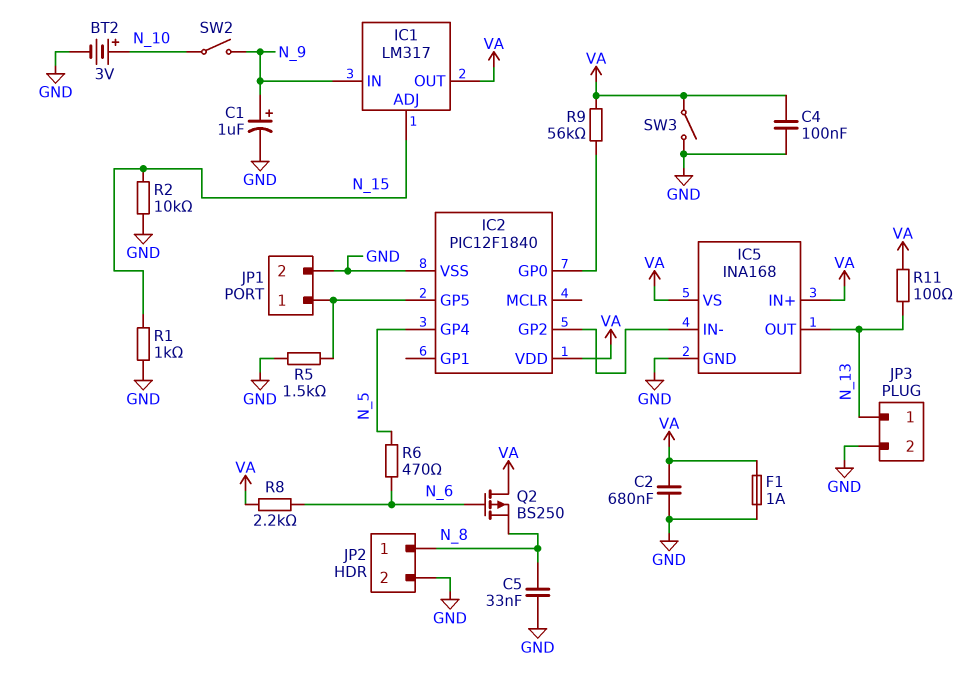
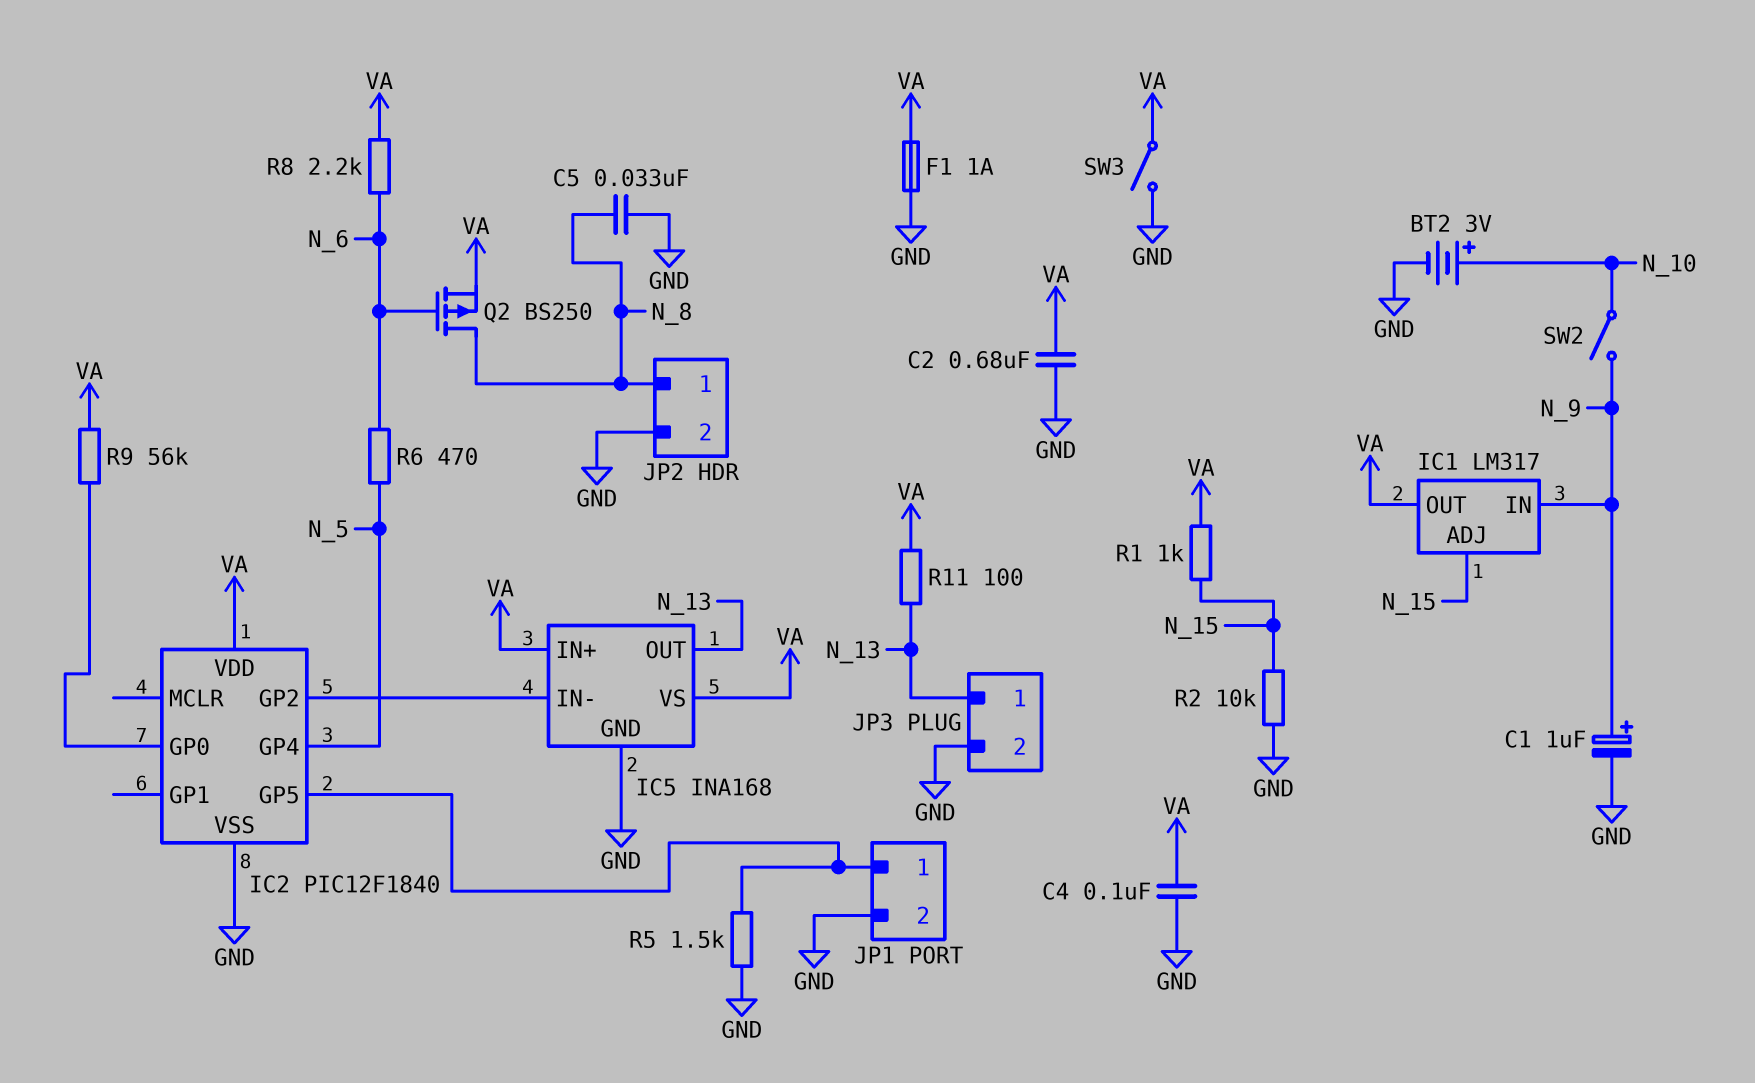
Q2: PMOS BS250 (G N_6, D VA, S N_8) -> PMOS BS250 (G N_6, D N_8, S VA)
R1: 1k (GND, N_15) -> 1k (N_15, VA)

